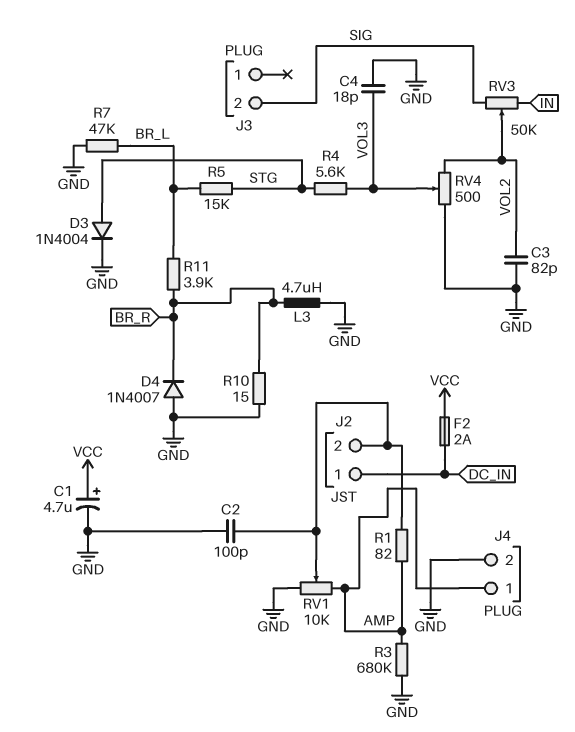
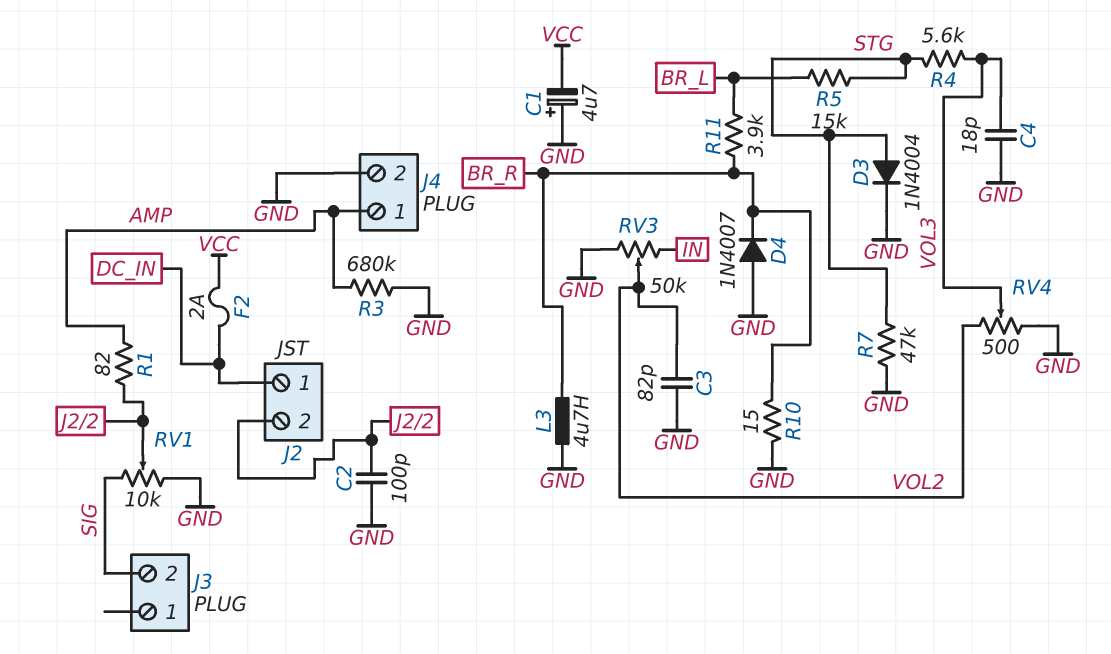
C1: 4.7uF (plus VCC, minus GND) -> 4.7uF (plus GND, minus VCC)
R7: 47k (BR_L, GND) -> 47k (GND, STG)
RV1: 10k (AMP, GND, wiper J2/2) -> 10k (GND, SIG, wiper J2/2)
RV3: 50k (IN, SIG, wiper VOL2) -> 50k (GND, IN, wiper VOL2)

